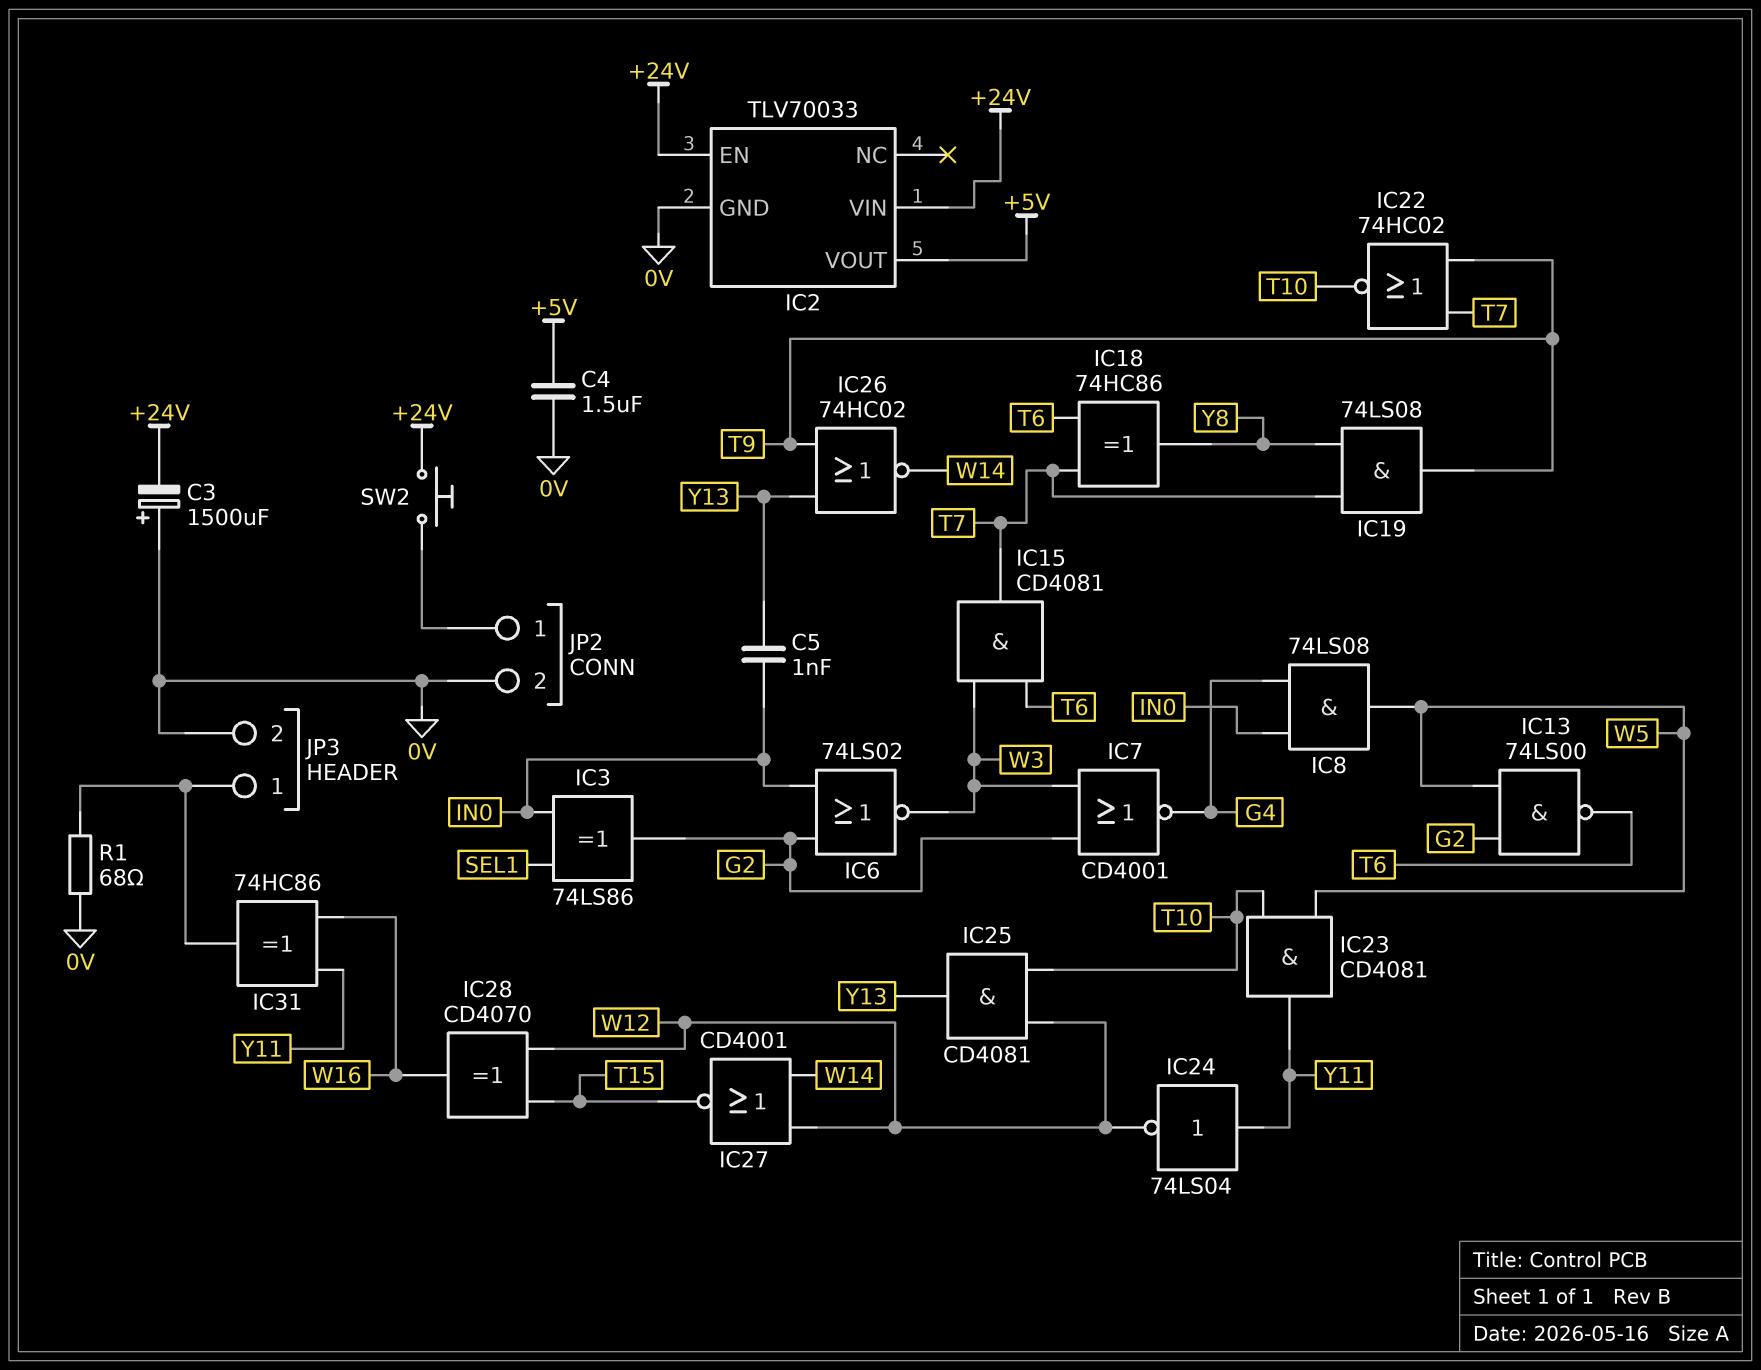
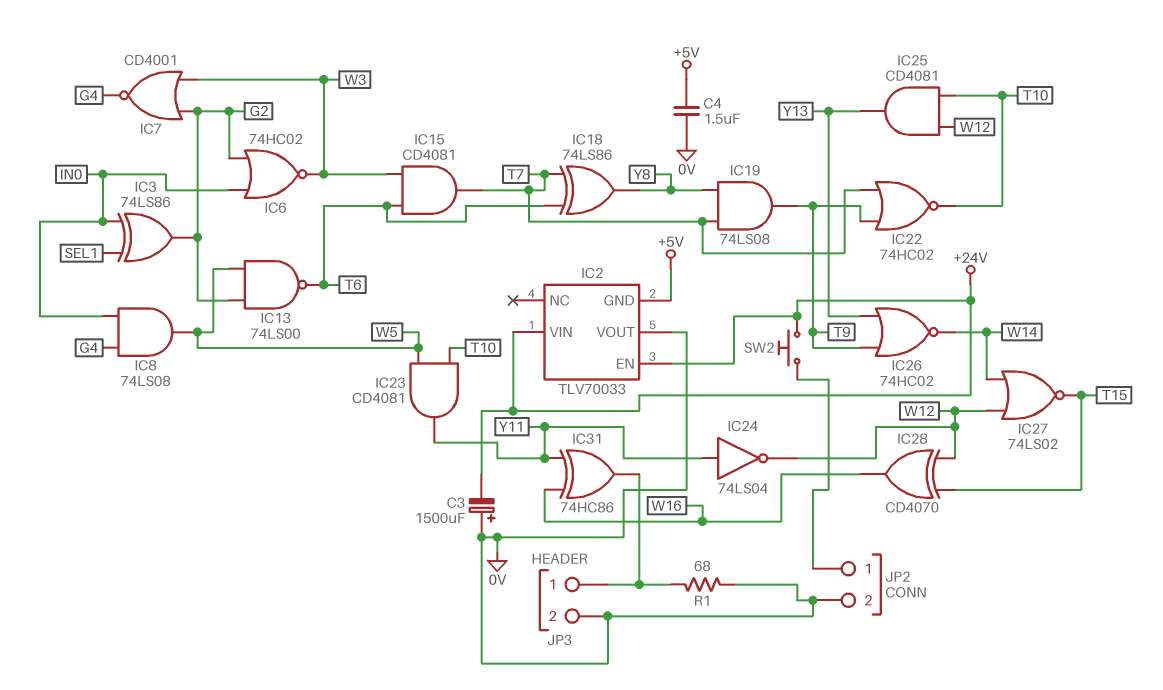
C5: 1nF (IN0, Y13) -> none
IC2 pin GND: 0V -> +5V
IC2 pin VOUT: +5V -> 0V
IC6: NOR 74LS02 (in G2, in IN0, out W3) -> NOR 74HC02 (in G2, in IN0, out W3)
IC18: XOR 74HC86 (in T6, in T7, out Y8) -> XOR 74LS86 (in T6, in T7, out Y8)
IC27: NOR CD4001 (in W12, in W14, out T15) -> NOR 74LS02 (in W12, in W14, out T15)

